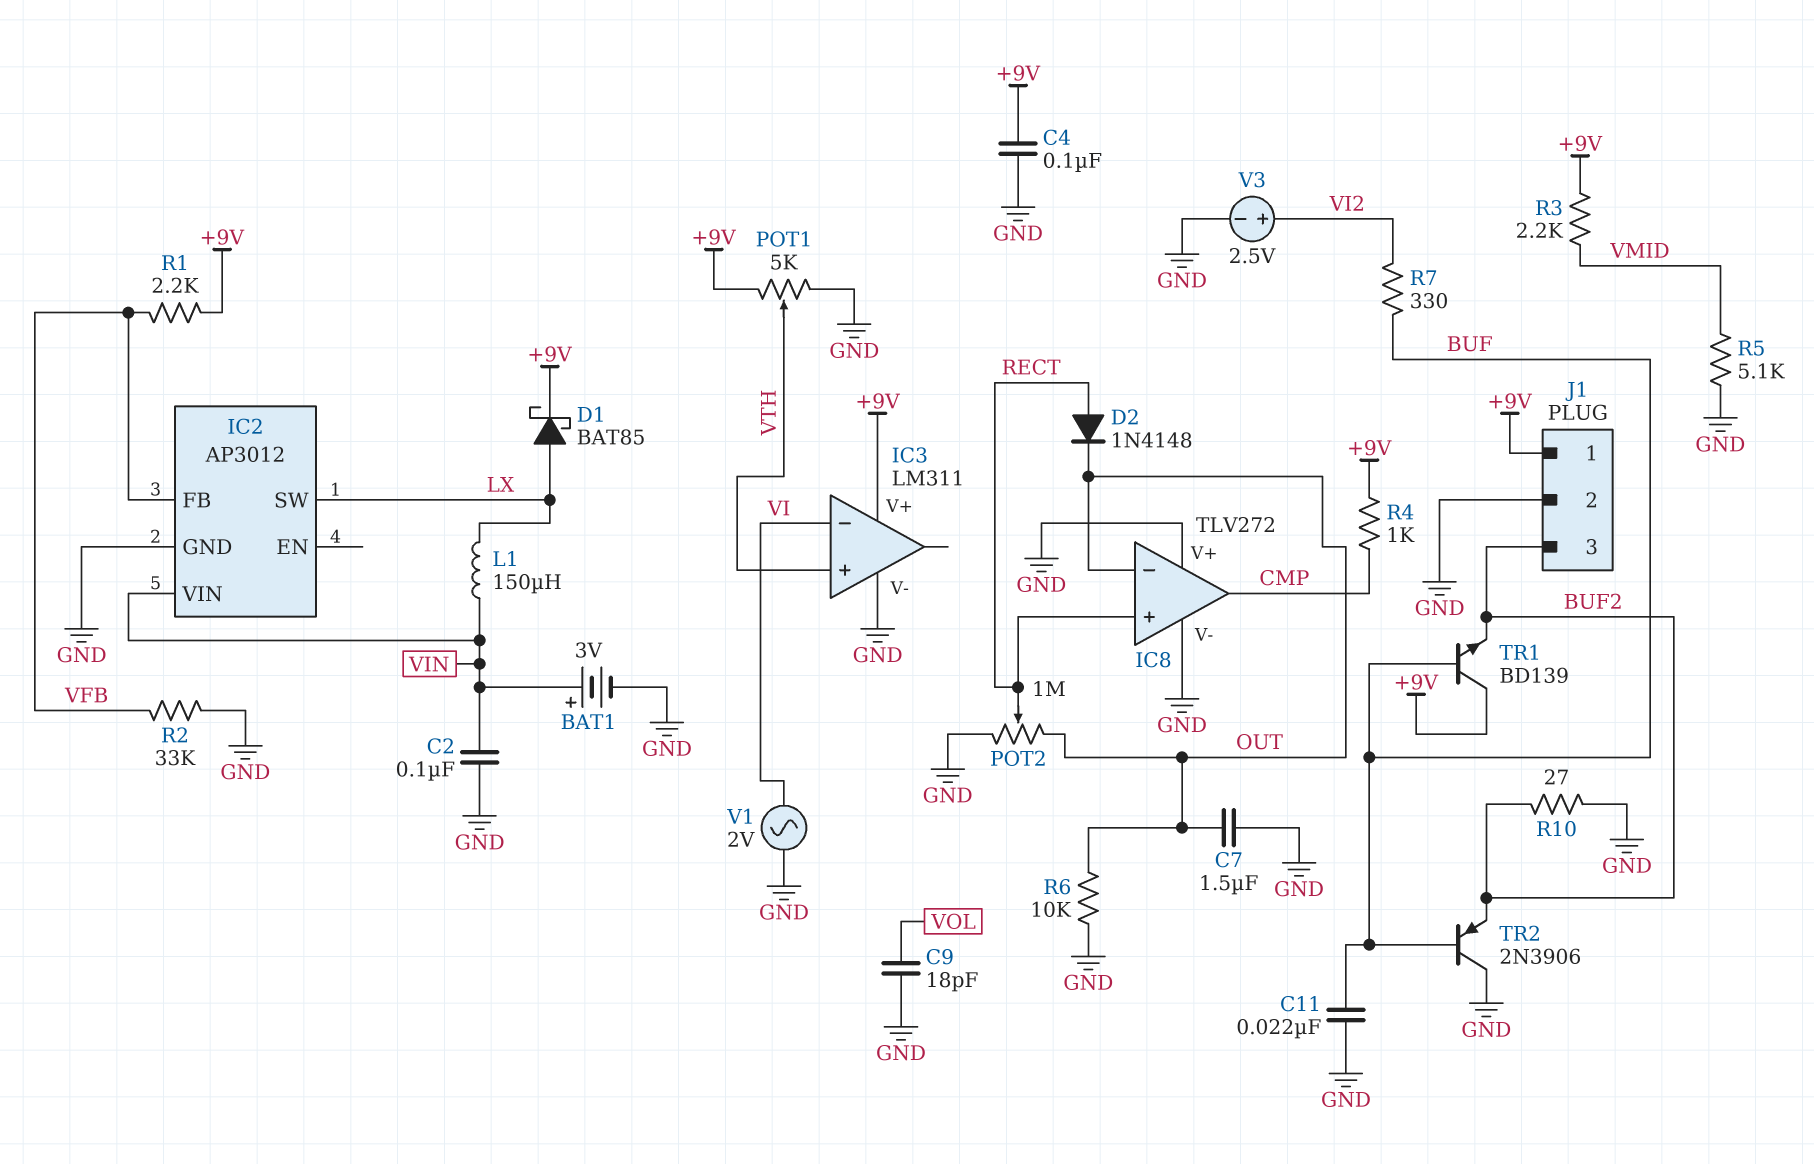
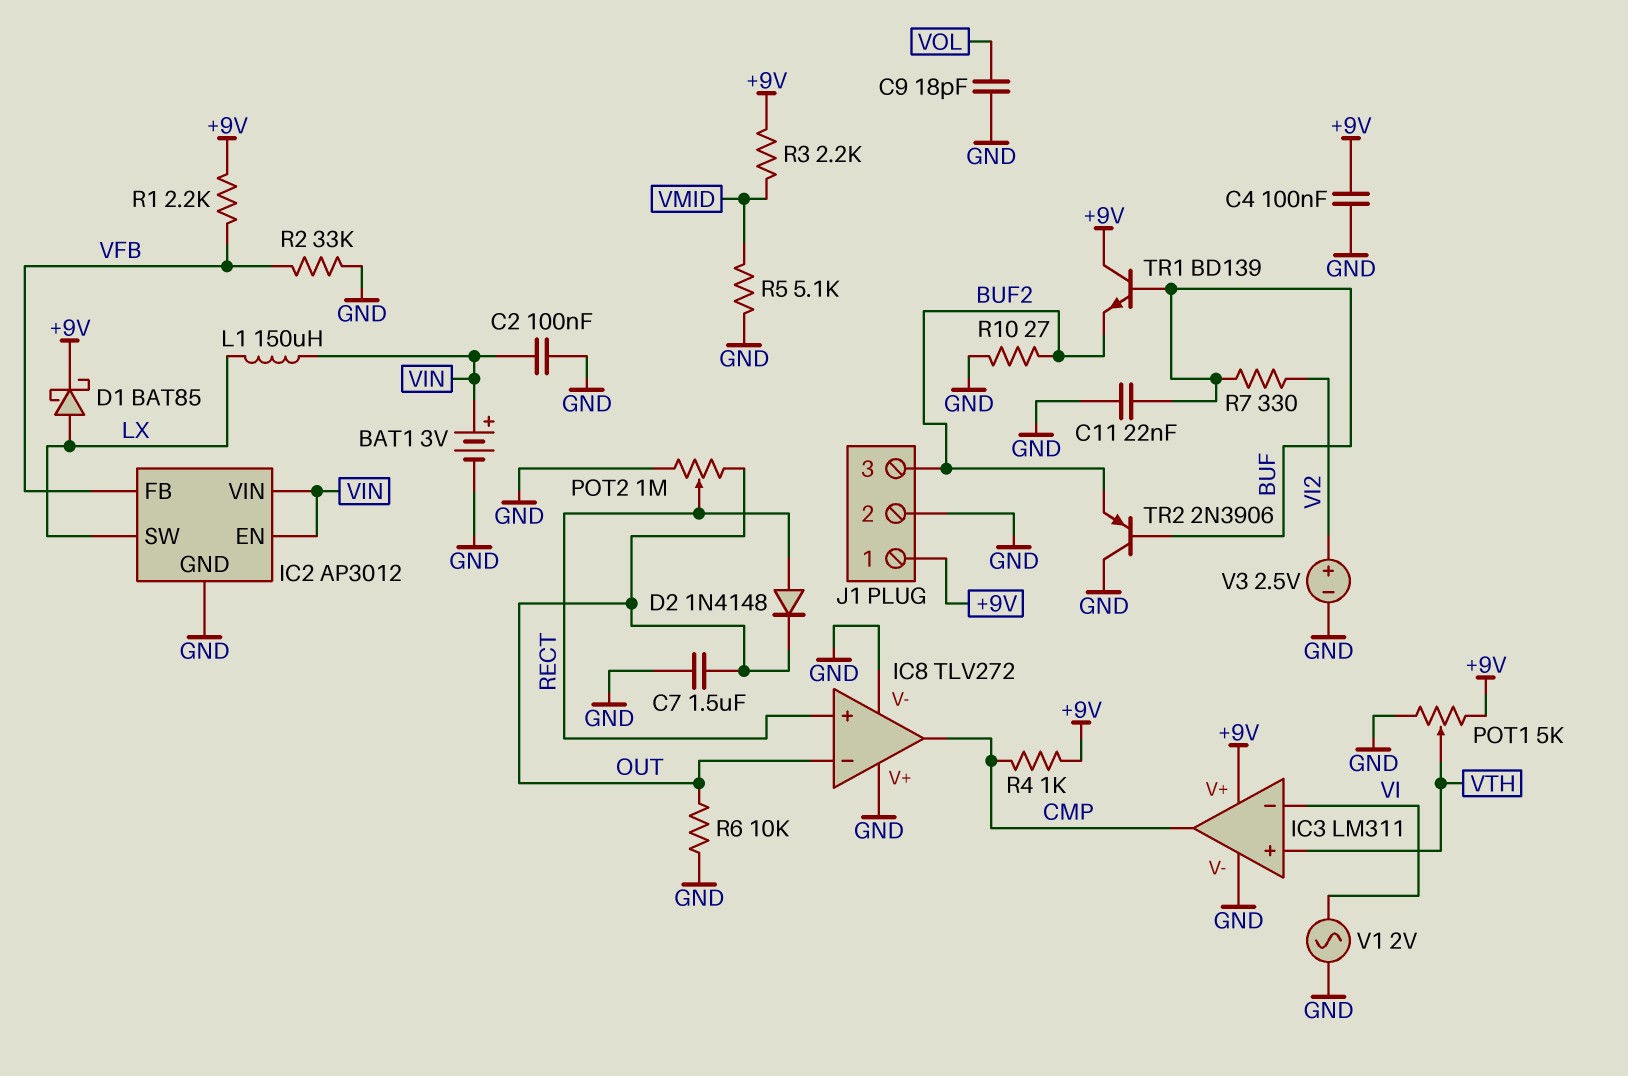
IC2 pin EN: none -> VIN
IC3 pin out: none -> CMP

